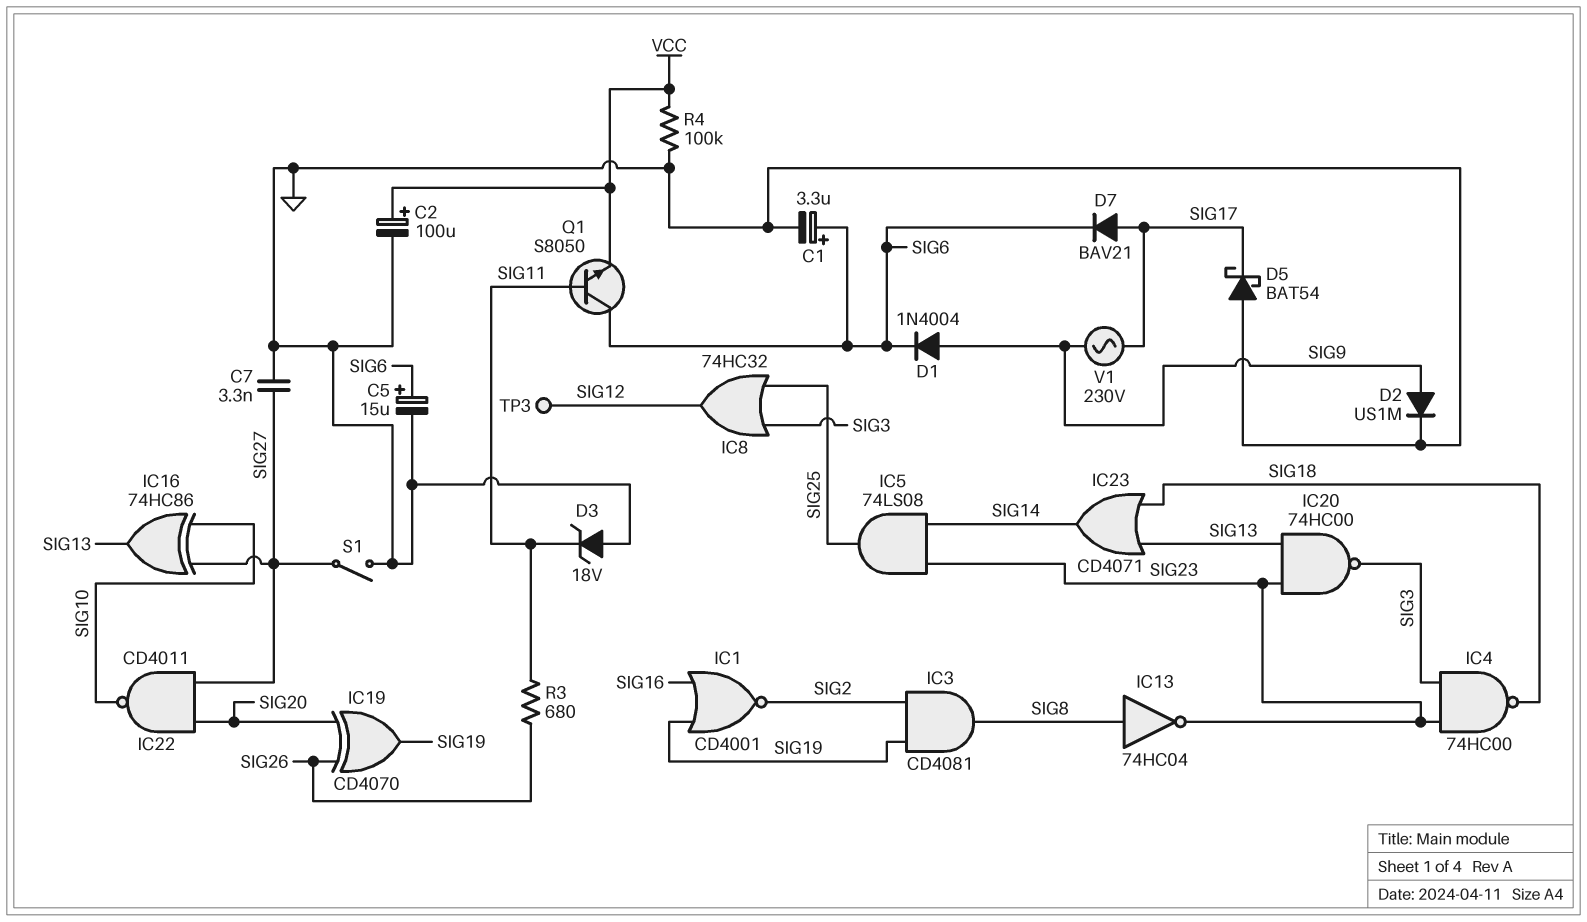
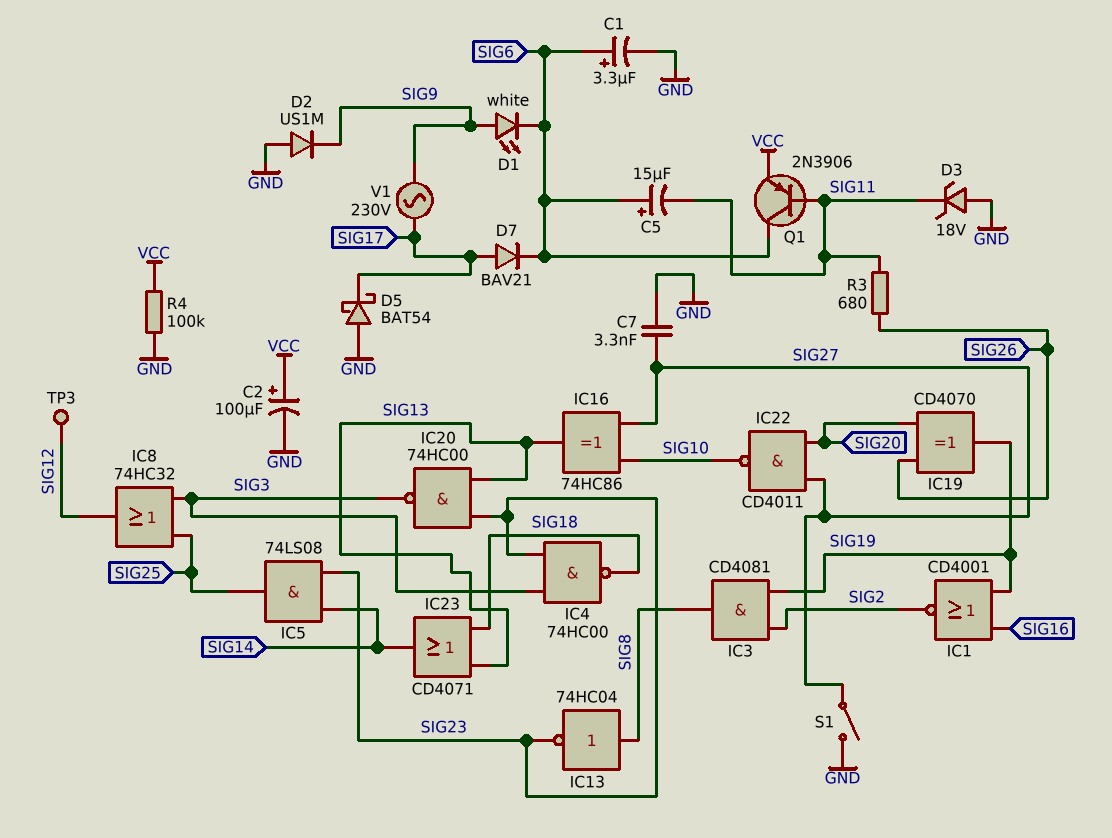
C5: 15uF (plus SIG6, minus GND) -> 15uF (plus SIG6, minus SIG11)
D1: diode 1N4004 (A SIG9, K SIG6) -> LED white (A SIG9, K SIG6)
D2: diode US1M (A SIG9, K GND) -> diode US1M (A GND, K SIG9)
Q1: NPN S8050 (B SIG11, C SIG6, E VCC) -> PNP 2N3906 (B SIG11, C SIG6, E VCC)

